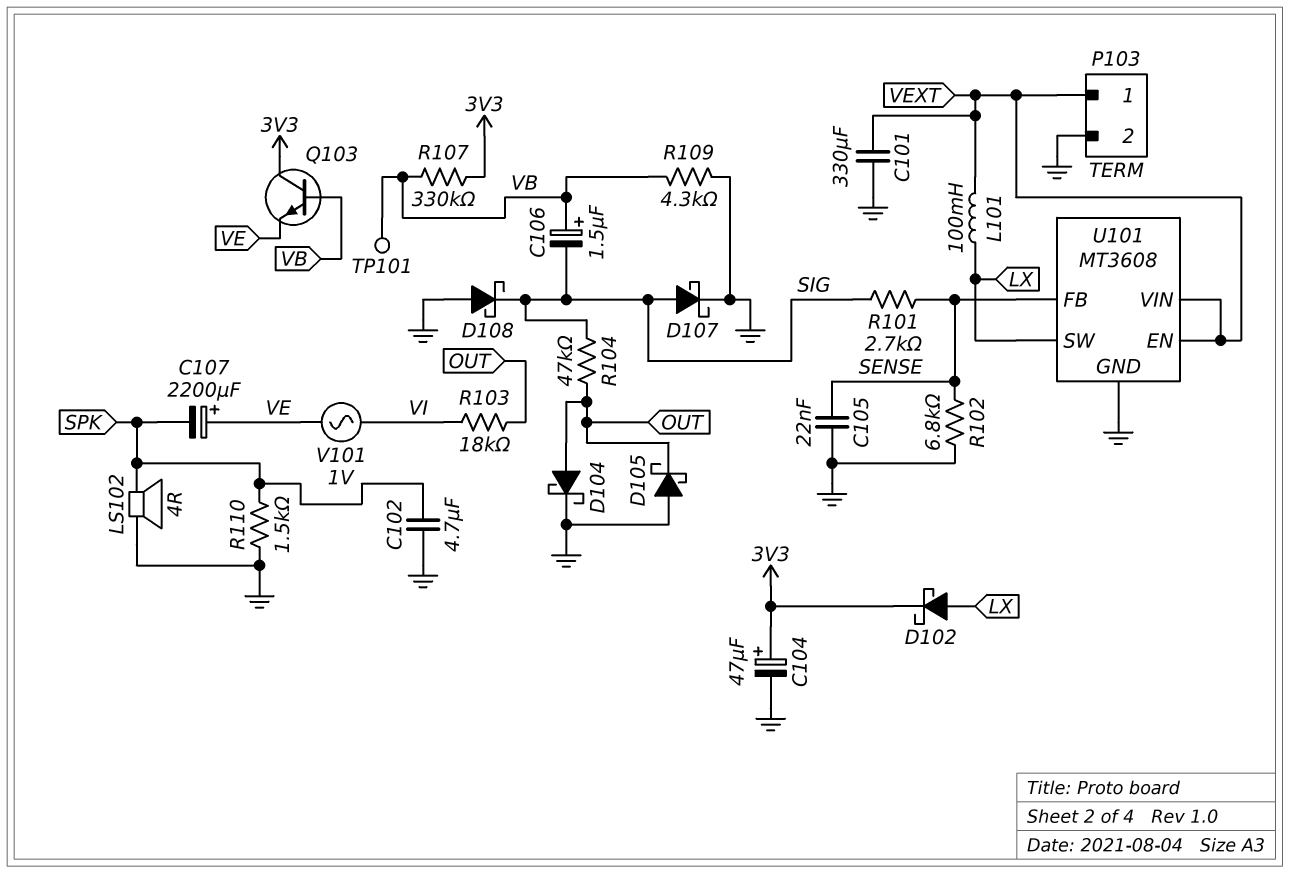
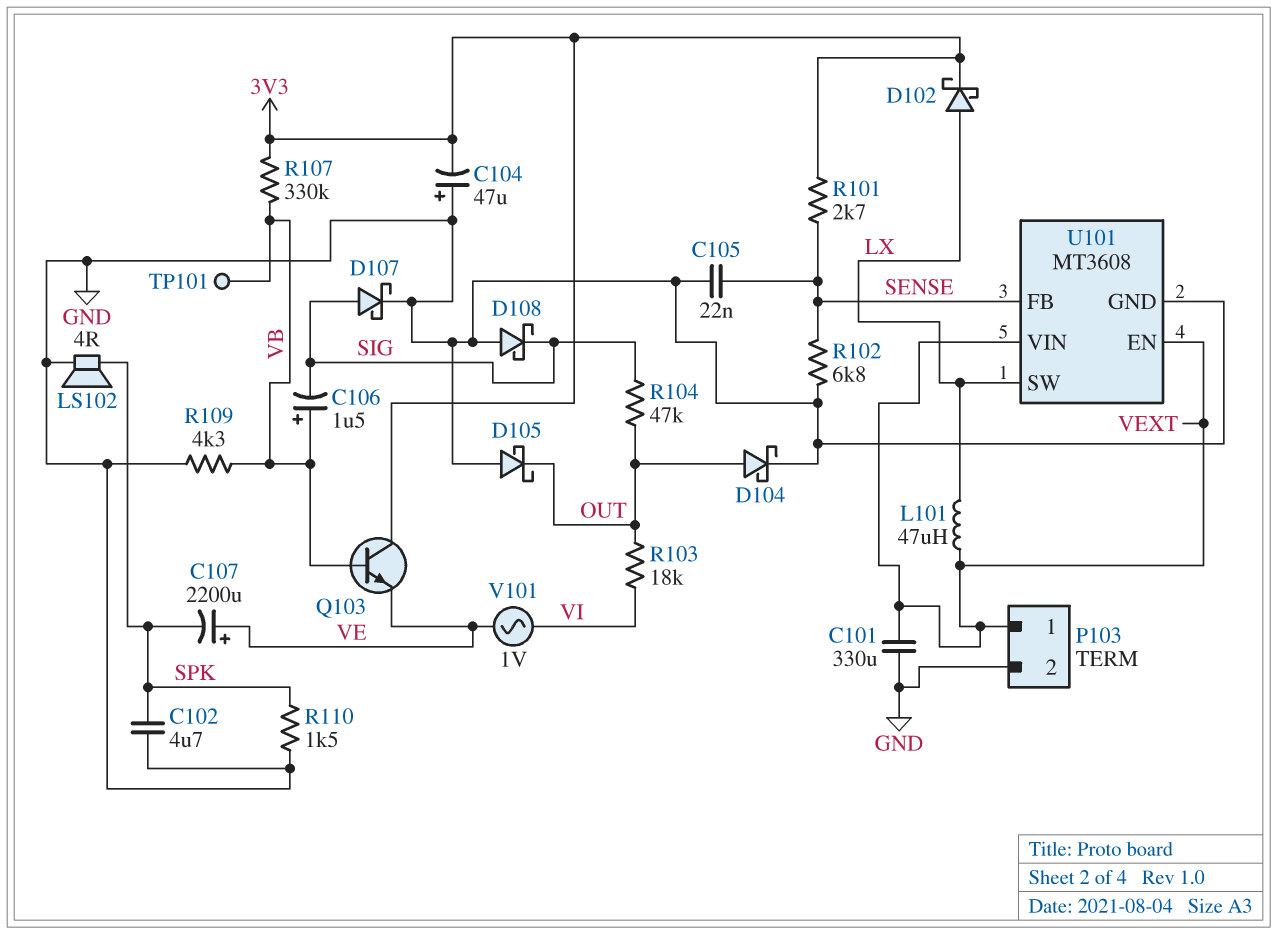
C104: 47uF (plus 3V3, minus GND) -> 47uF (plus GND, minus 3V3)
L101: 100mH (LX, VEXT) -> 47uH (LX, VEXT)
R101: 2.7k (SENSE, SIG) -> 2.7k (3V3, SENSE)

